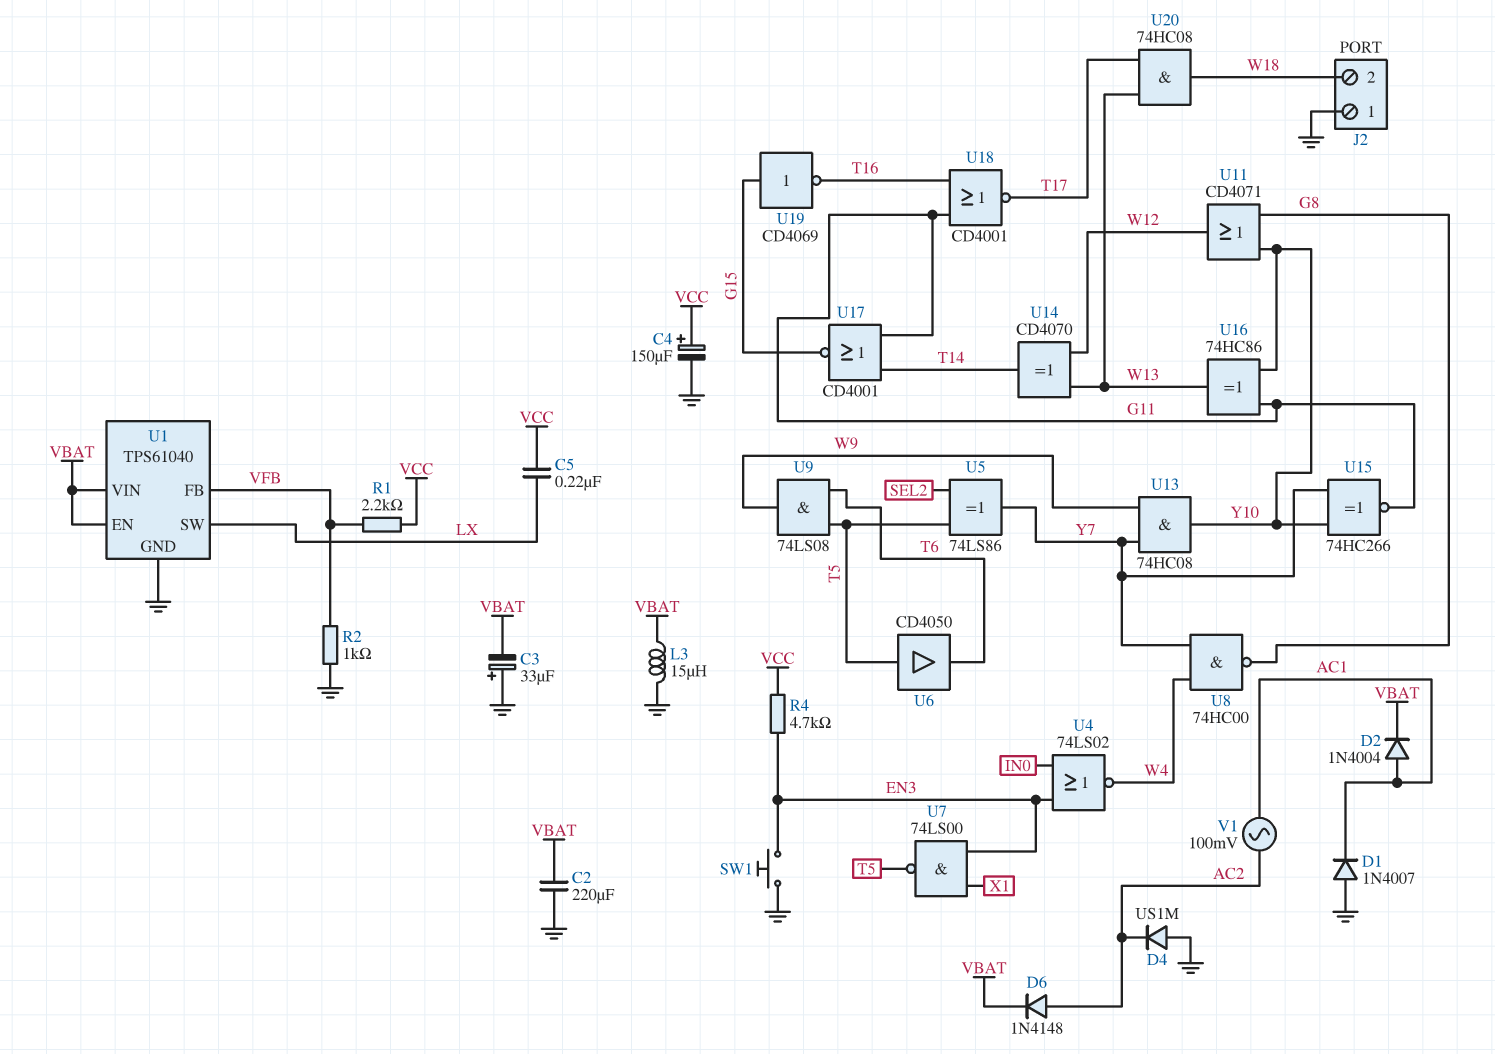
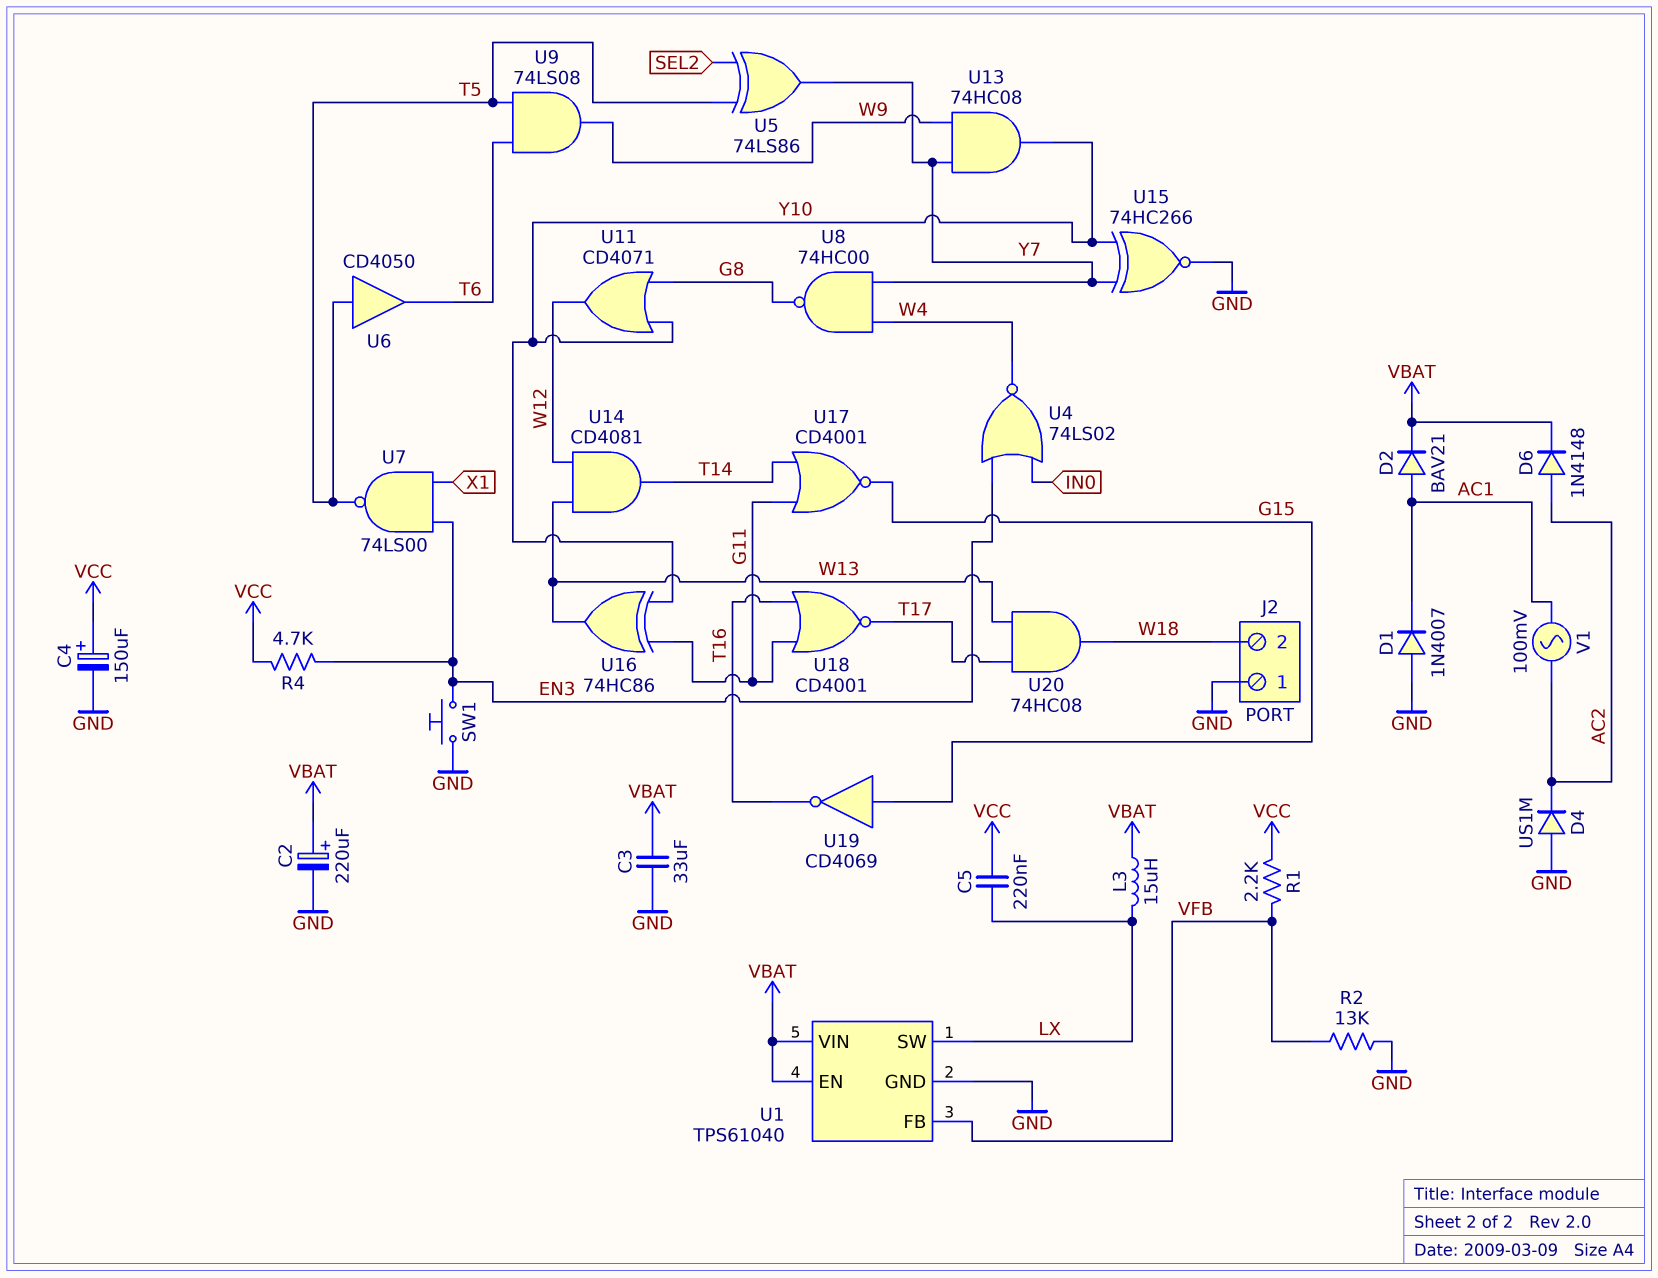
C2: 220uF (GND, VBAT) -> 220uF (plus VBAT, minus GND)
C3: 33uF (plus GND, minus VBAT) -> 33uF (GND, VBAT)
D2: diode 1N4004 (A AC1, K VBAT) -> diode BAV21 (A AC1, K VBAT)
L3: 15uH (GND, VBAT) -> 15uH (LX, VBAT)
R2: 1k (GND, VFB) -> 13k (GND, VFB)
U14: XOR CD4070 (in W12, in W13, out T14) -> AND CD4081 (in W12, in W13, out T14)
U15: XNOR 74HC266 (in Y7, in Y10, out G11) -> XNOR 74HC266 (in Y7, in Y10, out GND)

